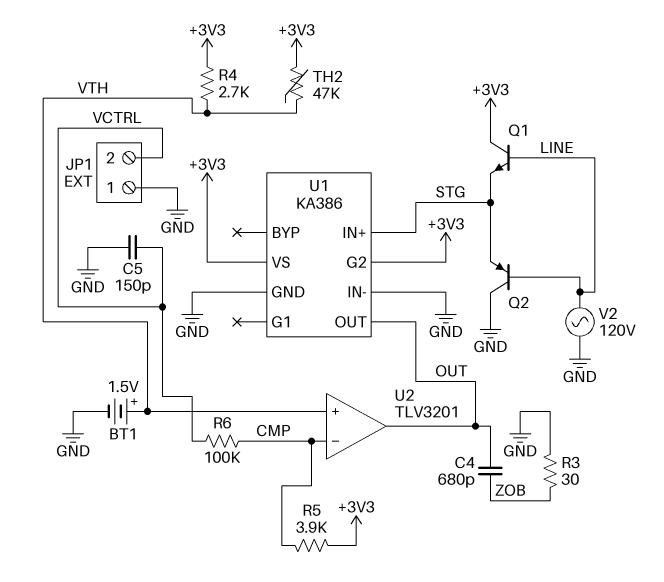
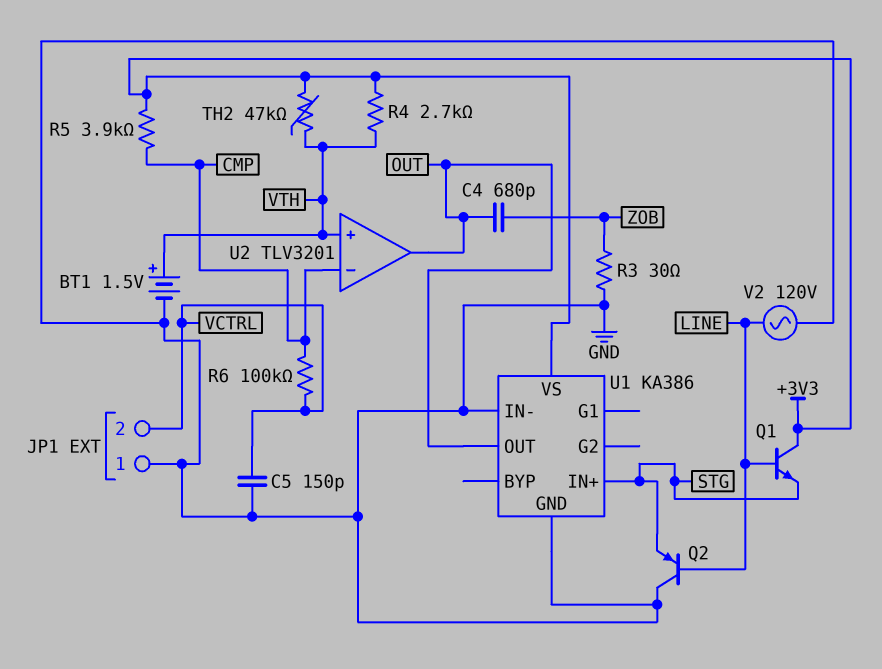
U1 pin G2: +3V3 -> none

